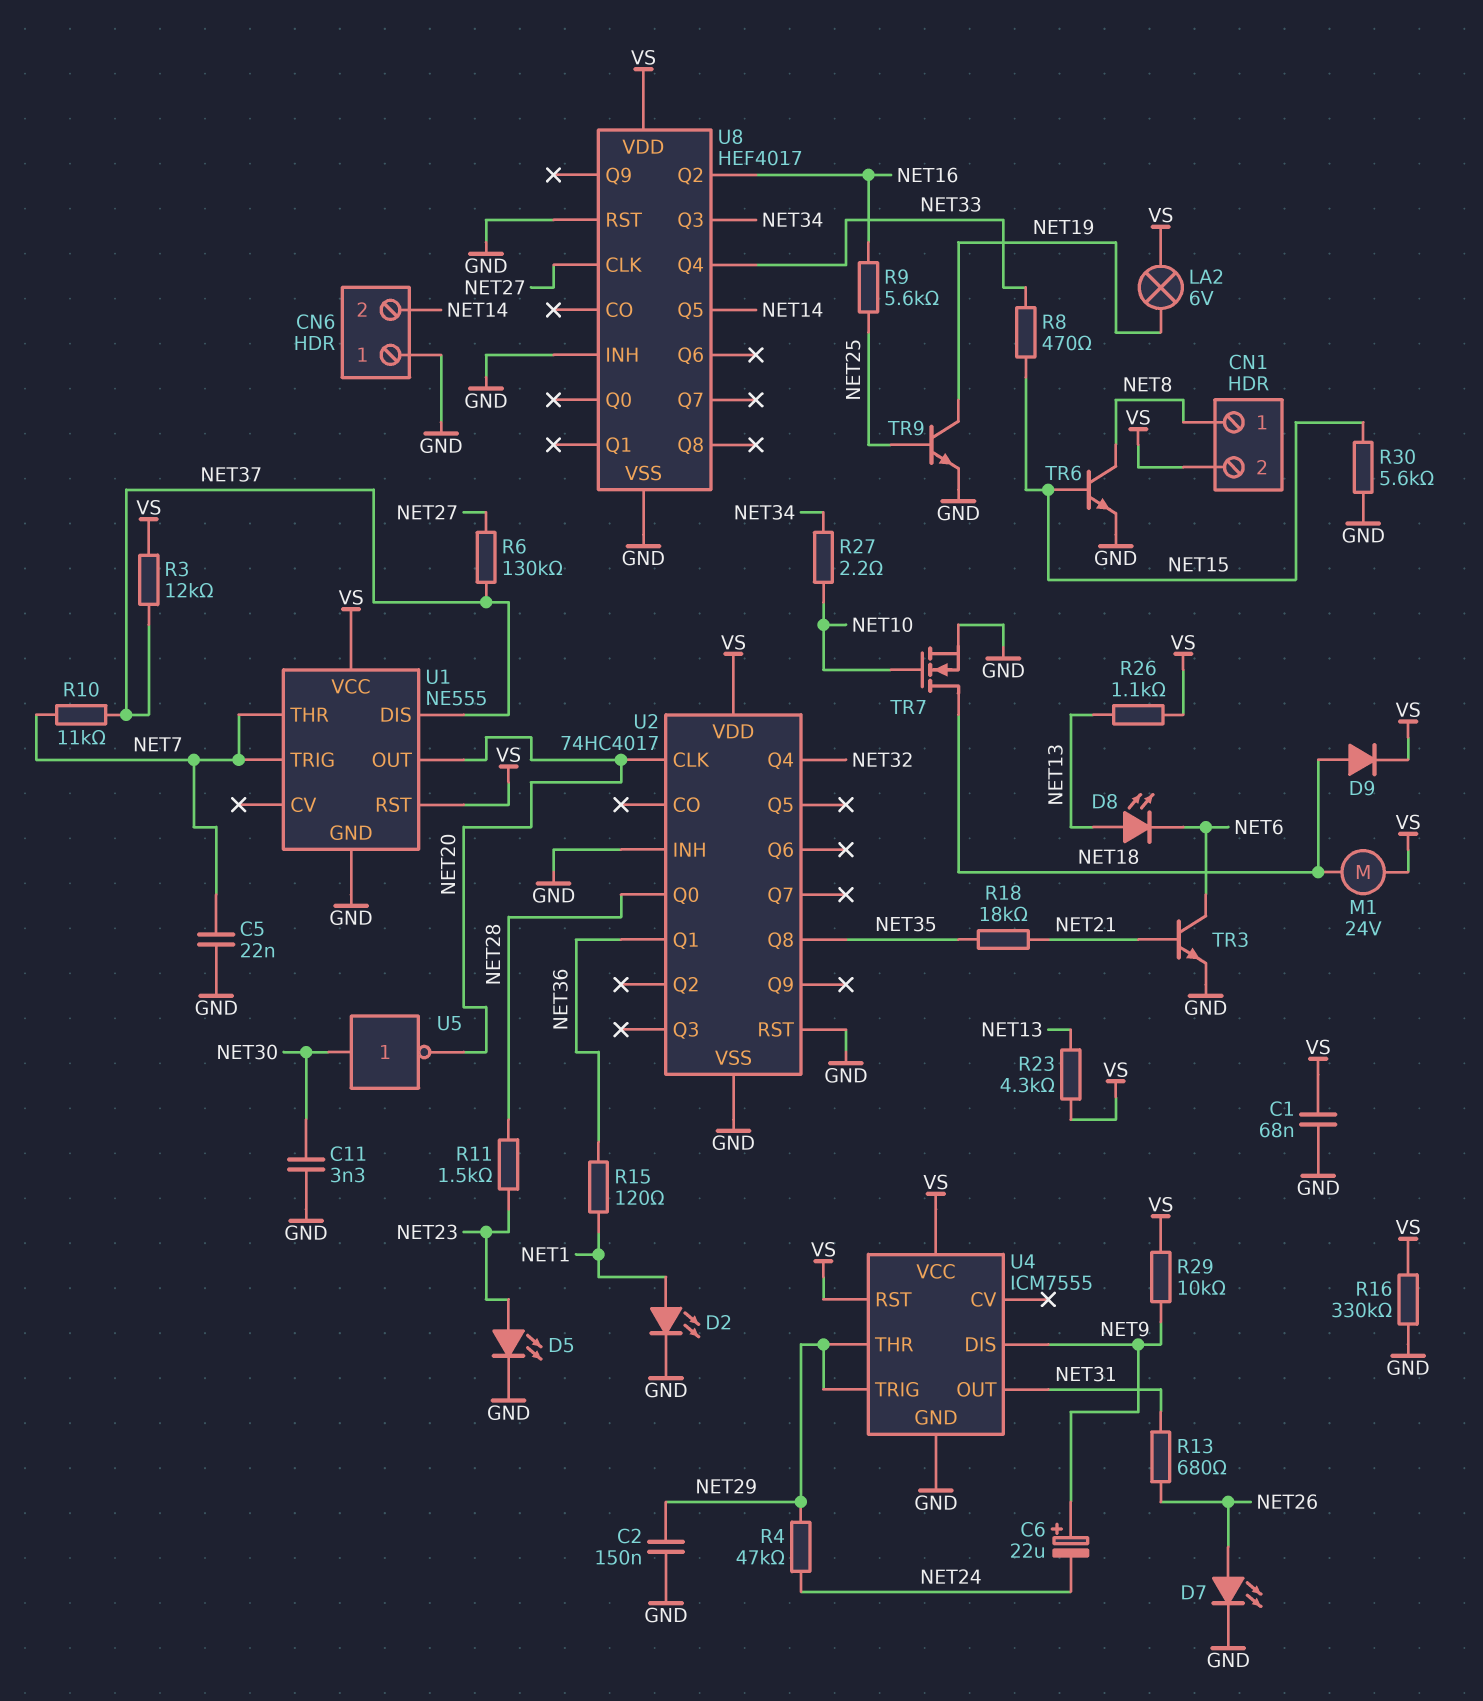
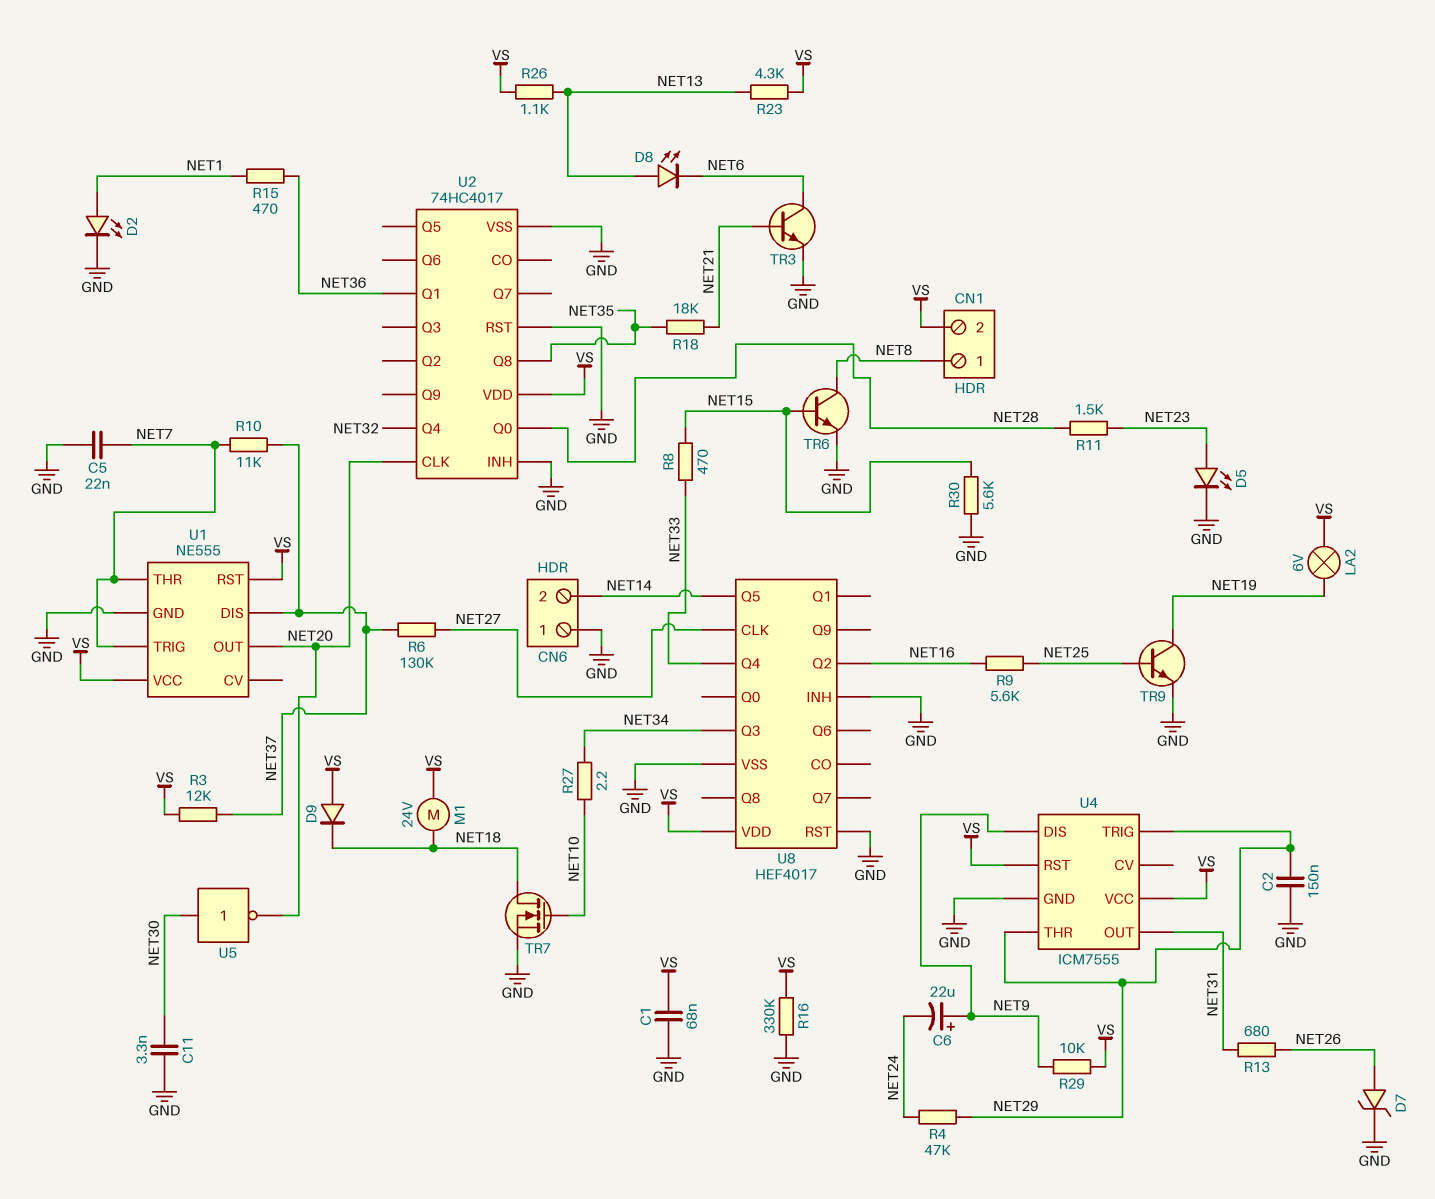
D7: LED (A NET26, K GND) -> zener (A NET26, K GND)
D9: diode (A NET18, K VS) -> diode (A VS, K NET18)
R15: 120 (NET1, NET36) -> 470 (NET1, NET36)

